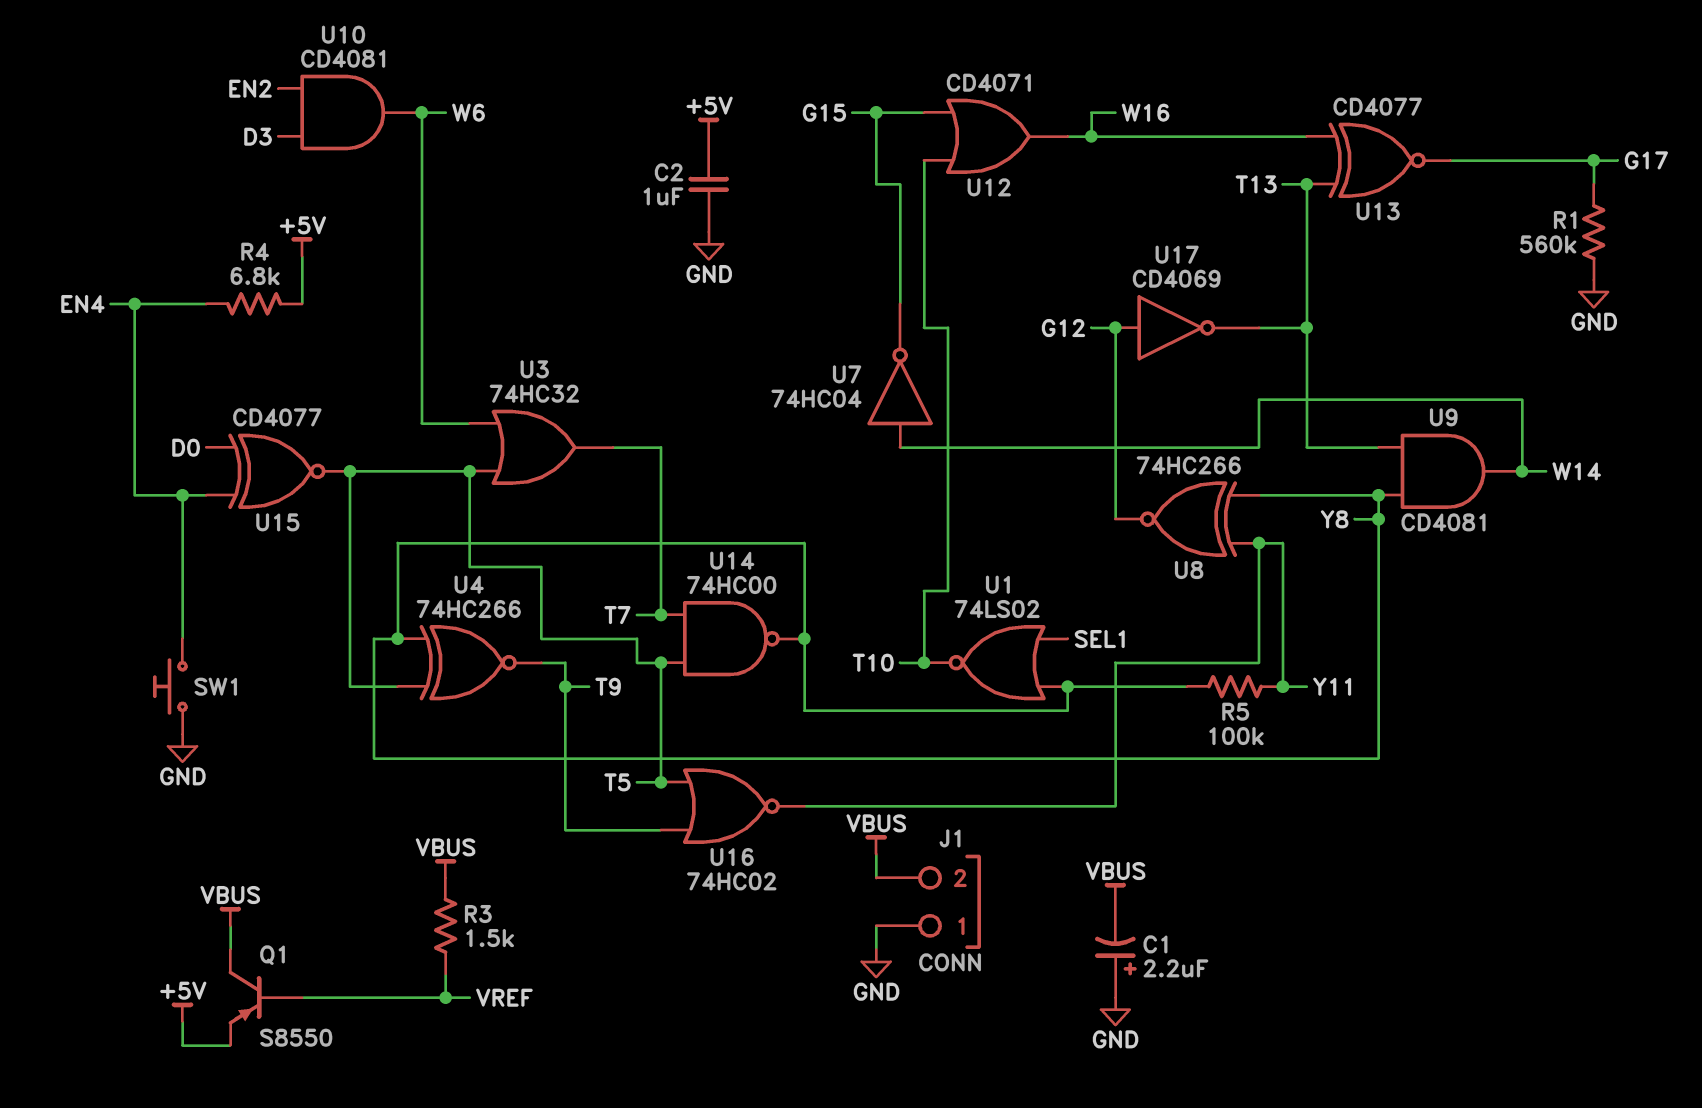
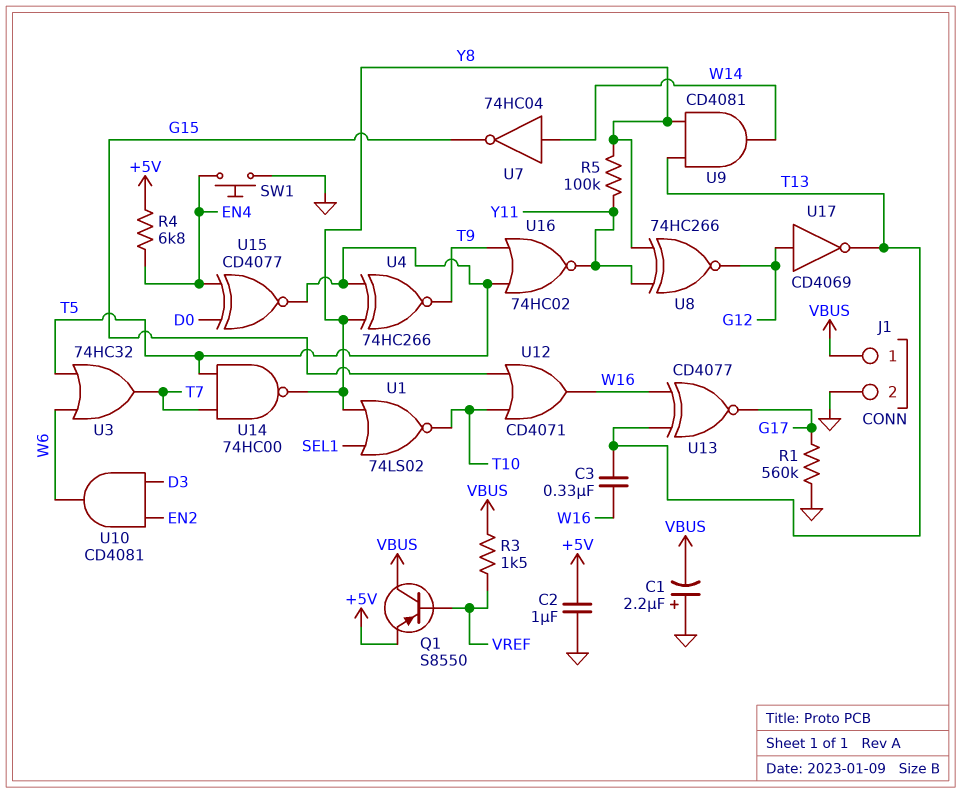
C3: none -> 330nF (T13, W16)
J1 pin 1: GND -> VBUS
J1 pin 2: VBUS -> GND

